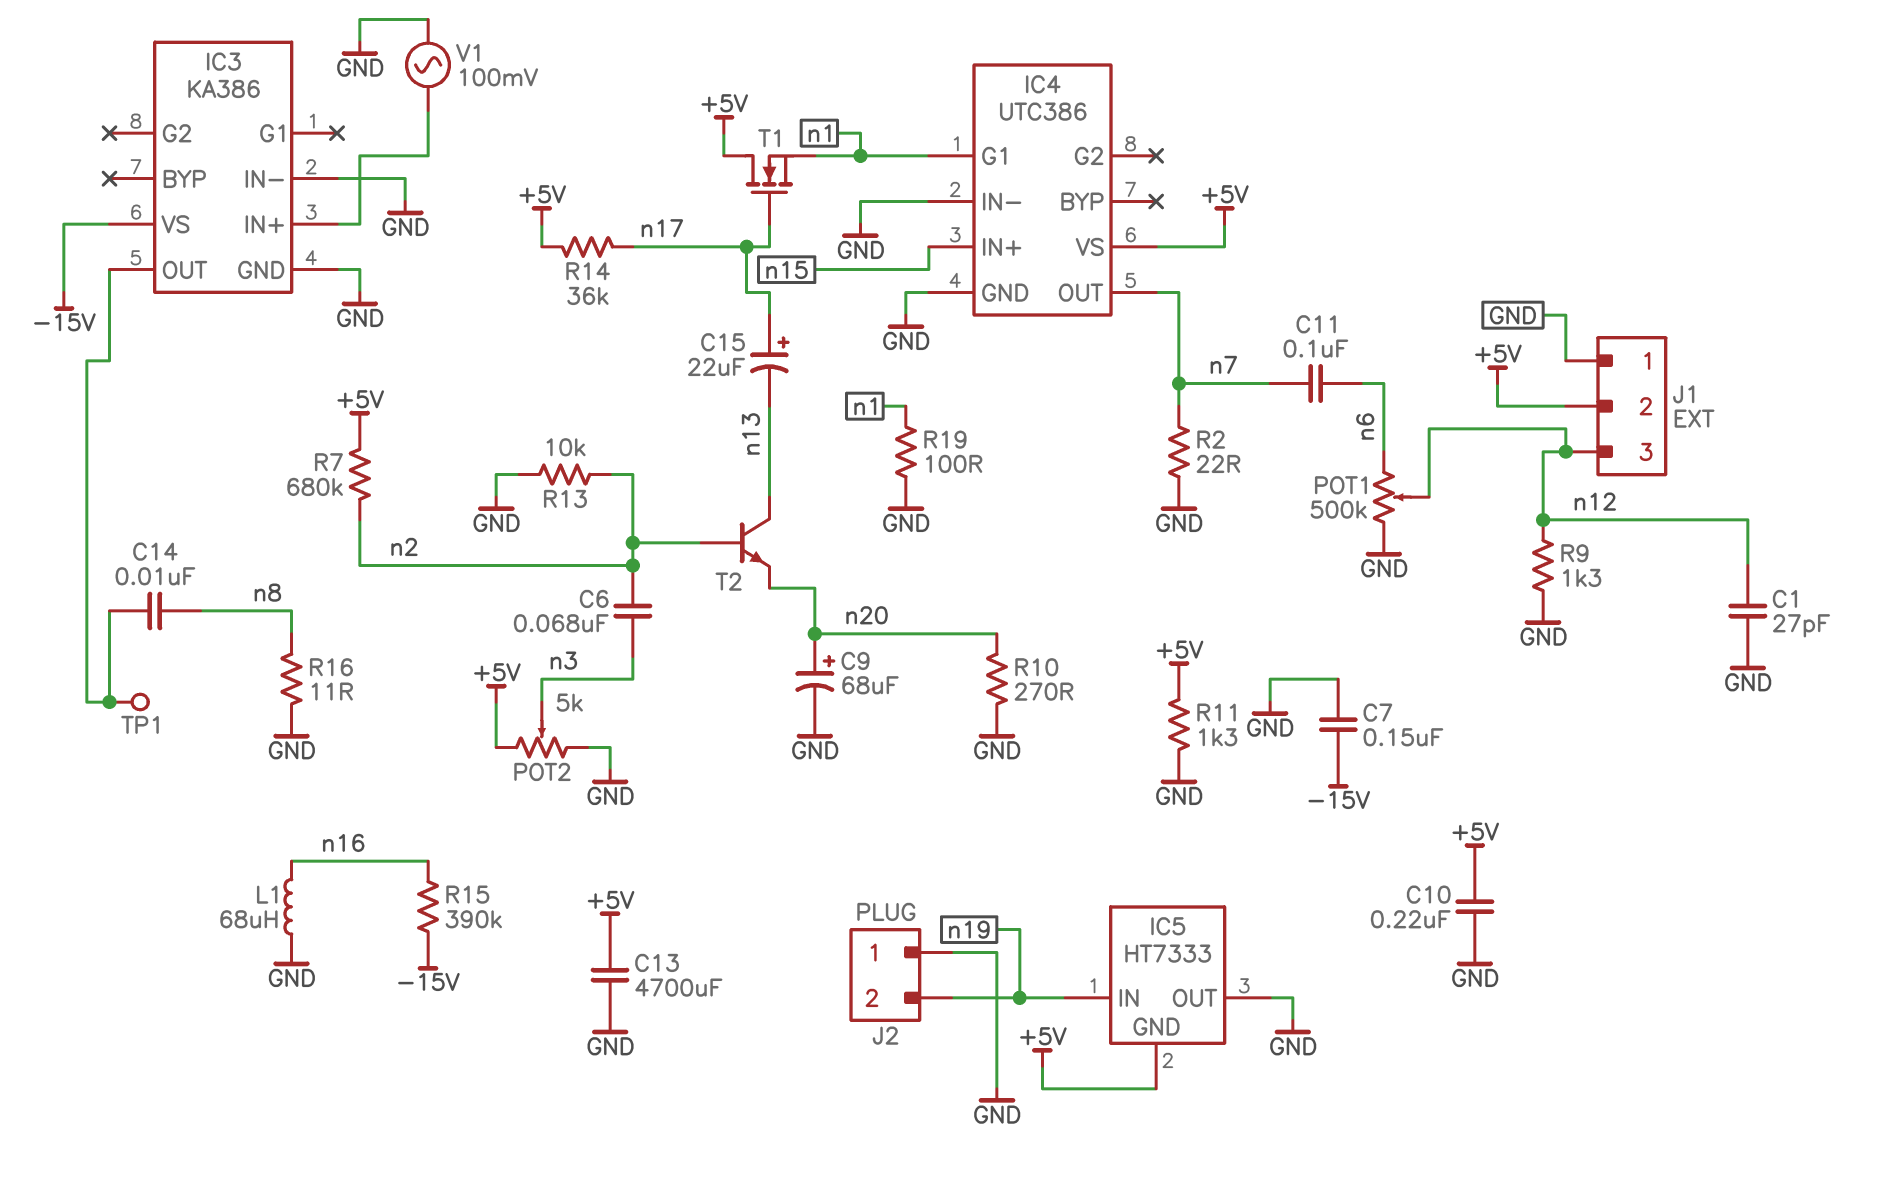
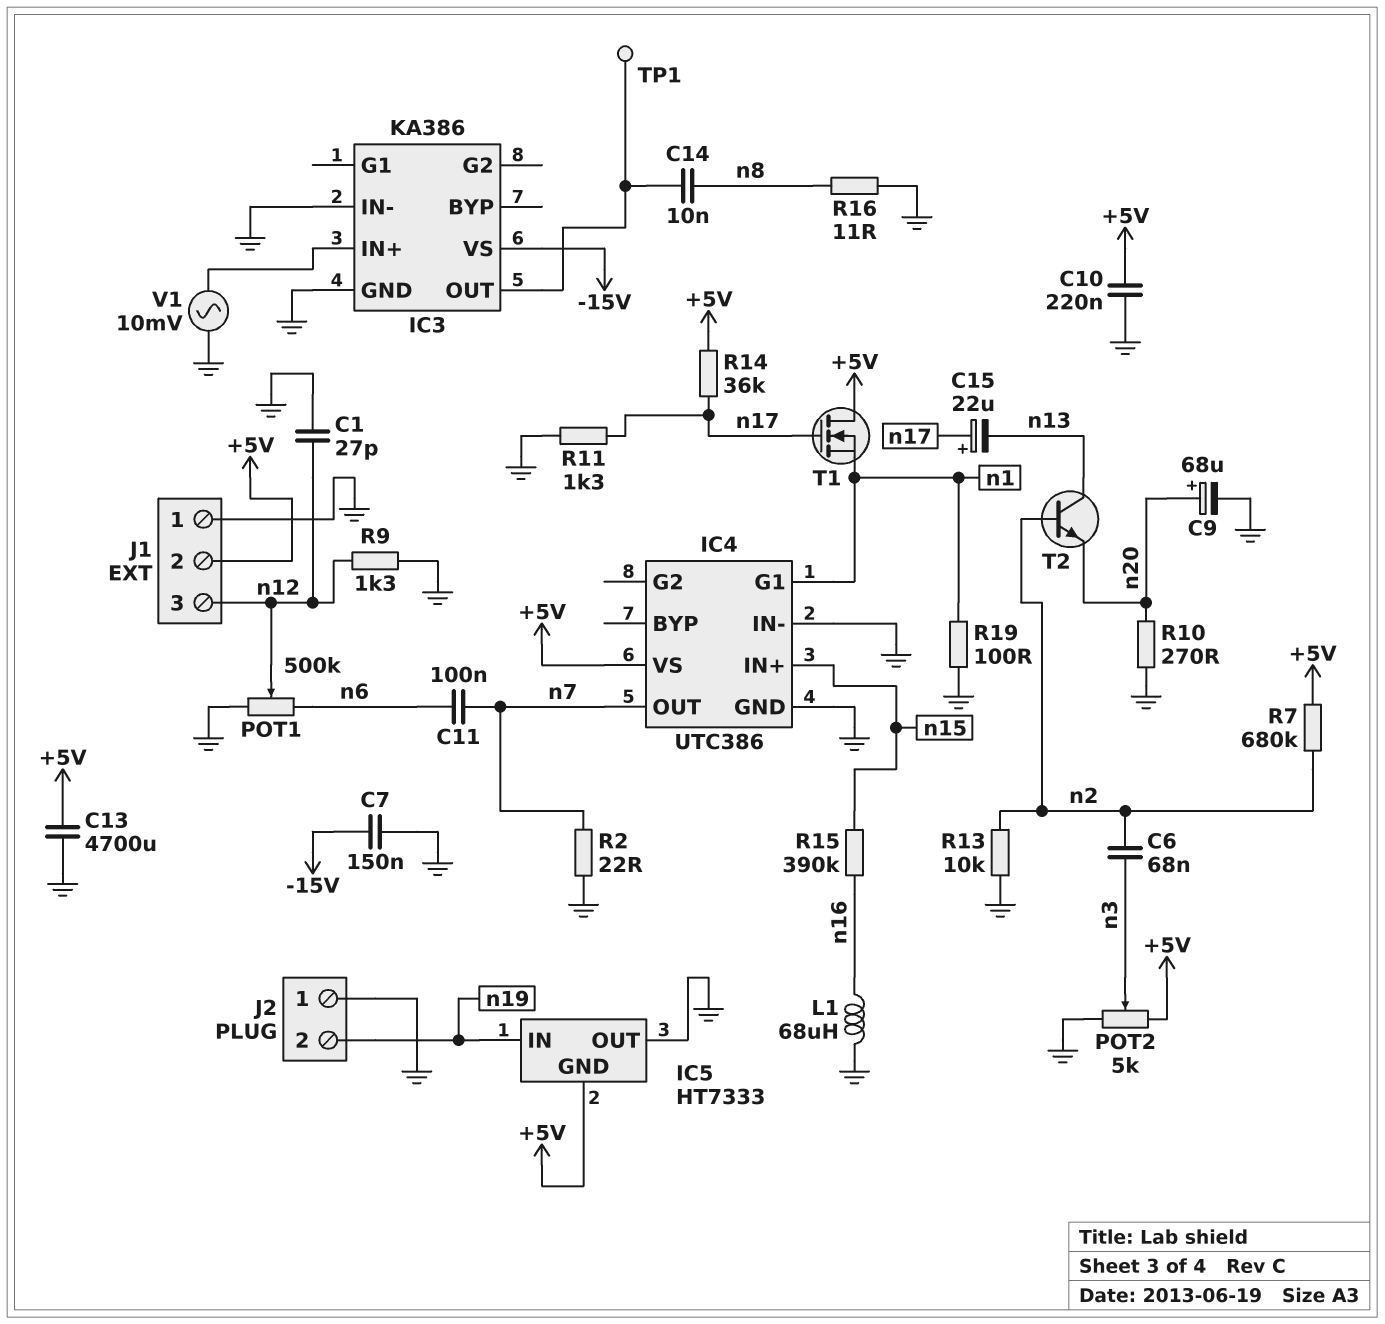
R11: 1.3k (+5V, GND) -> 1.3k (GND, n17)
R15: 390k (-15V, n16) -> 390k (n15, n16)
V1: AC 100mV (GND, IC3/IN+) -> AC 10mV (GND, IC3/IN+)

